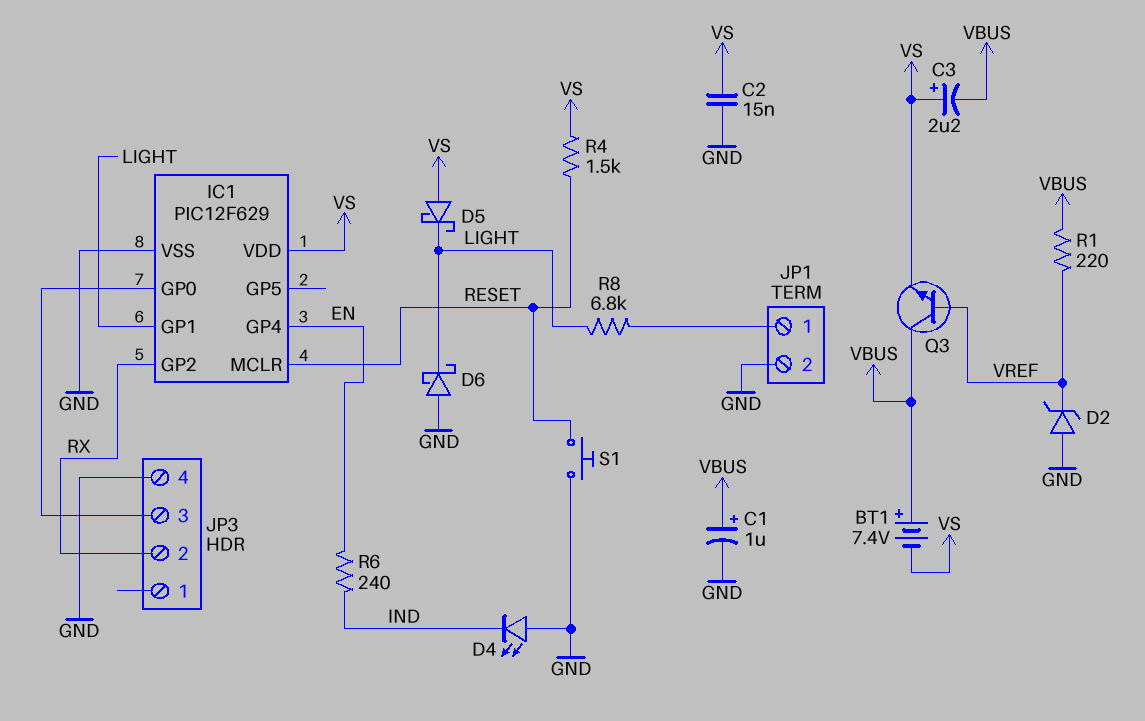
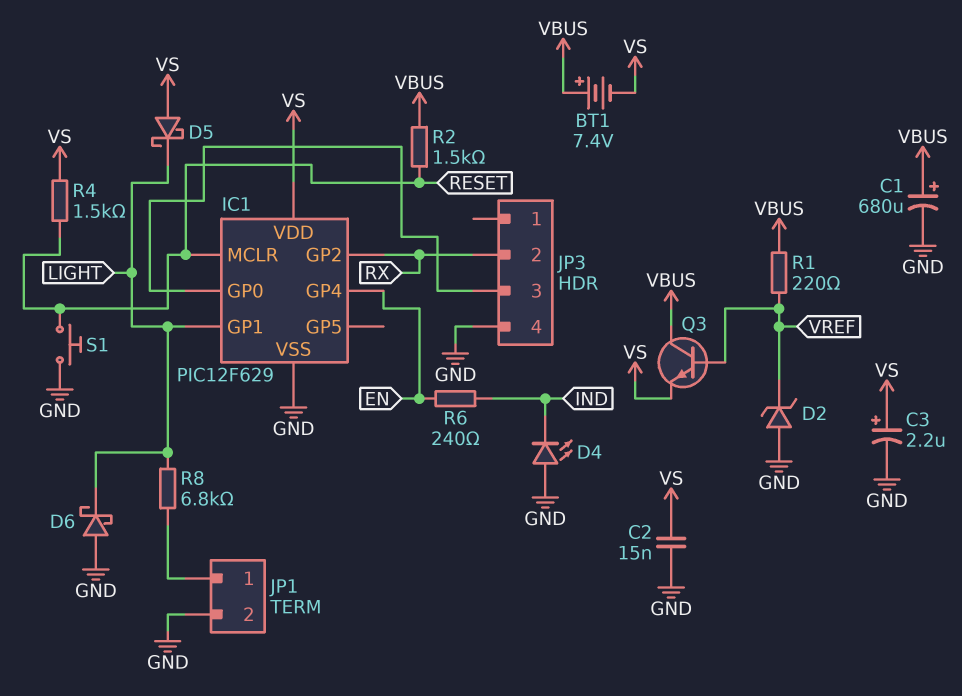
C1: 1uF (plus VBUS, minus GND) -> 680uF (plus VBUS, minus GND)
C3: 2.2uF (plus VS, minus VBUS) -> 2.2uF (plus VS, minus GND)
R2: none -> 1.5k (RESET, VBUS)

